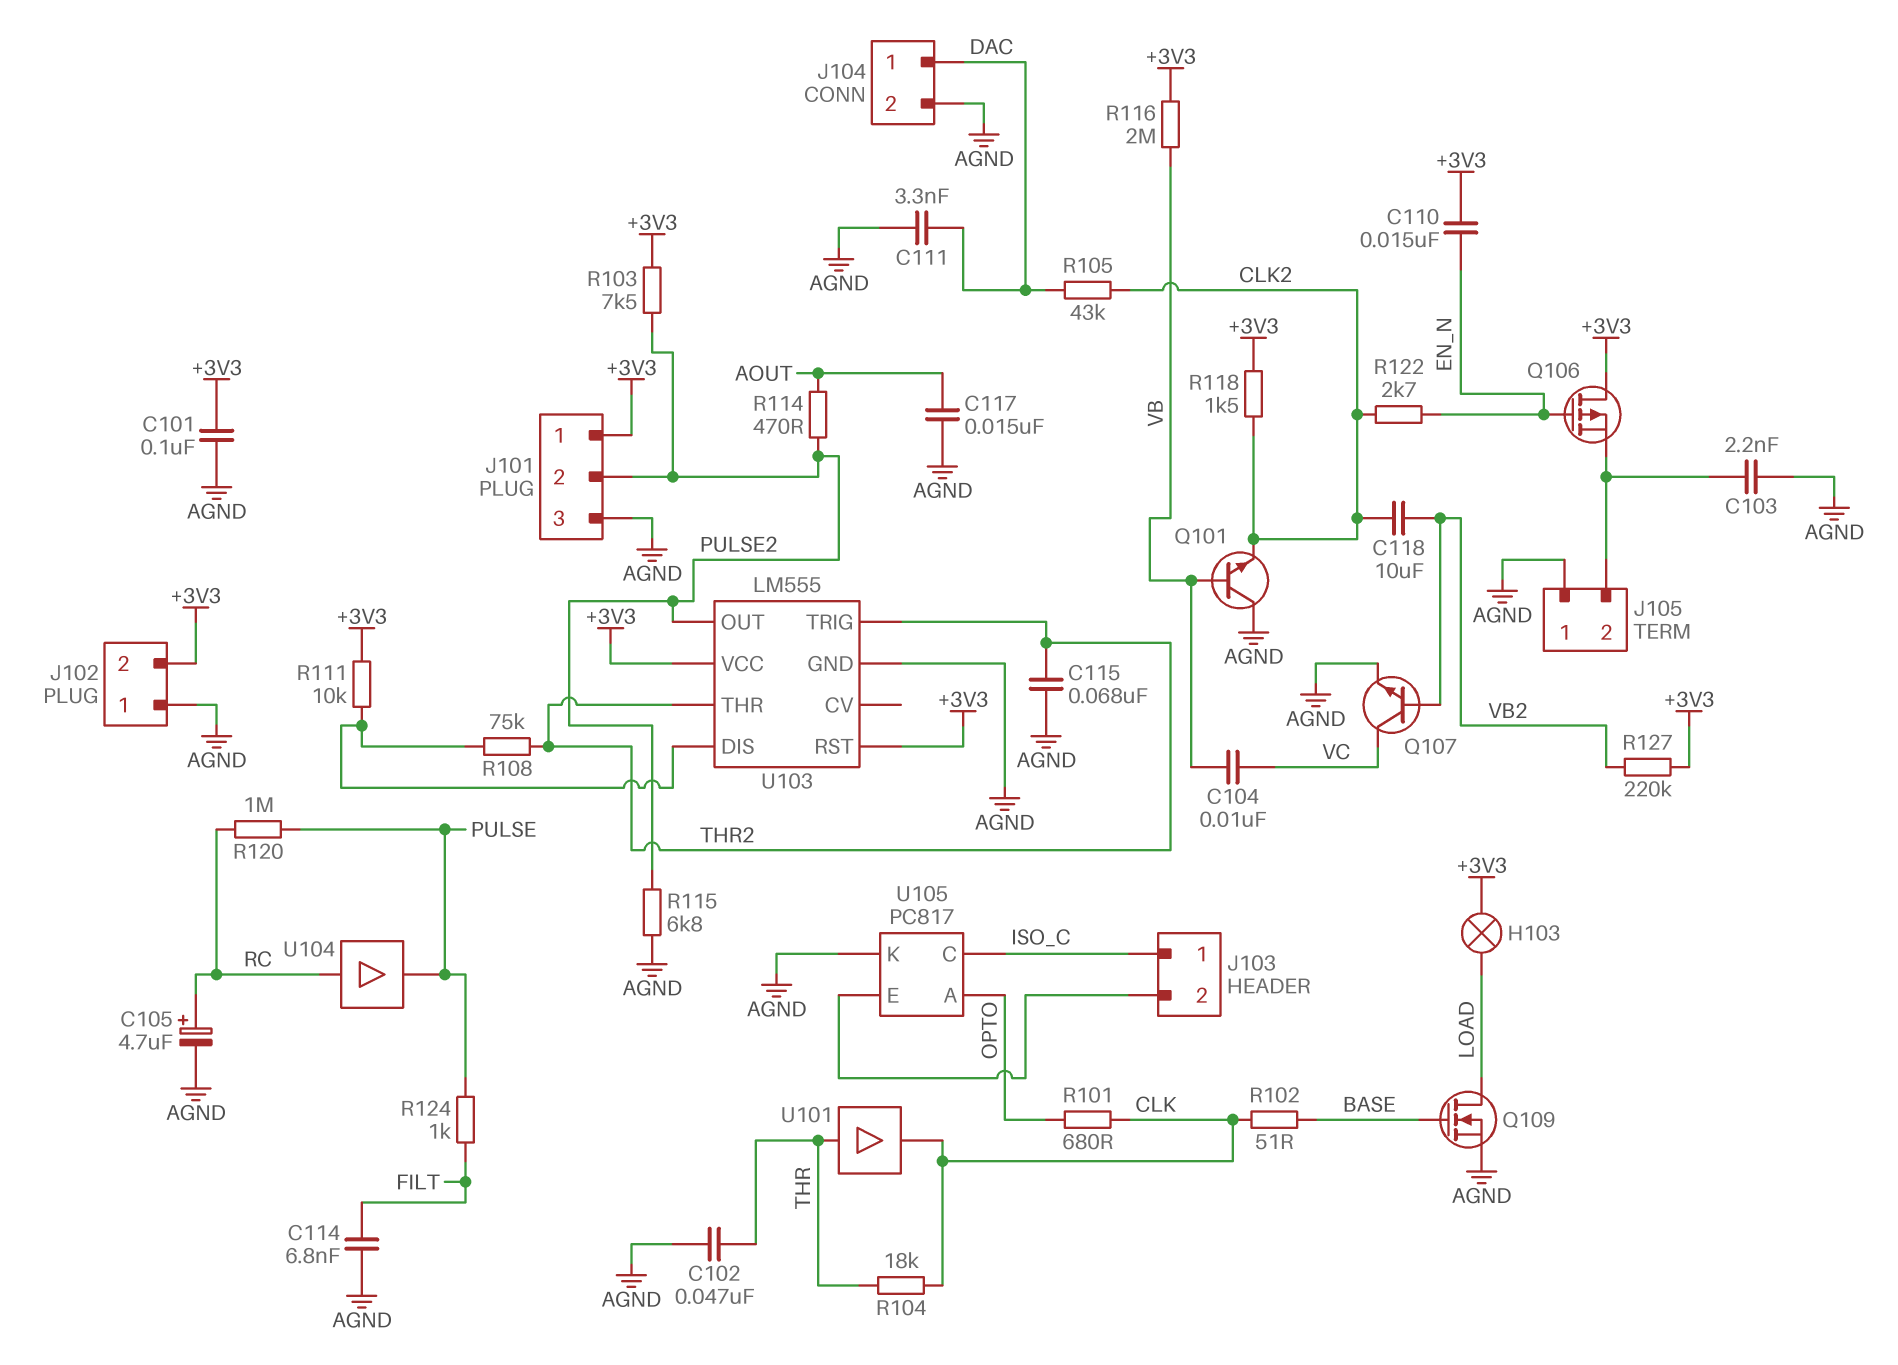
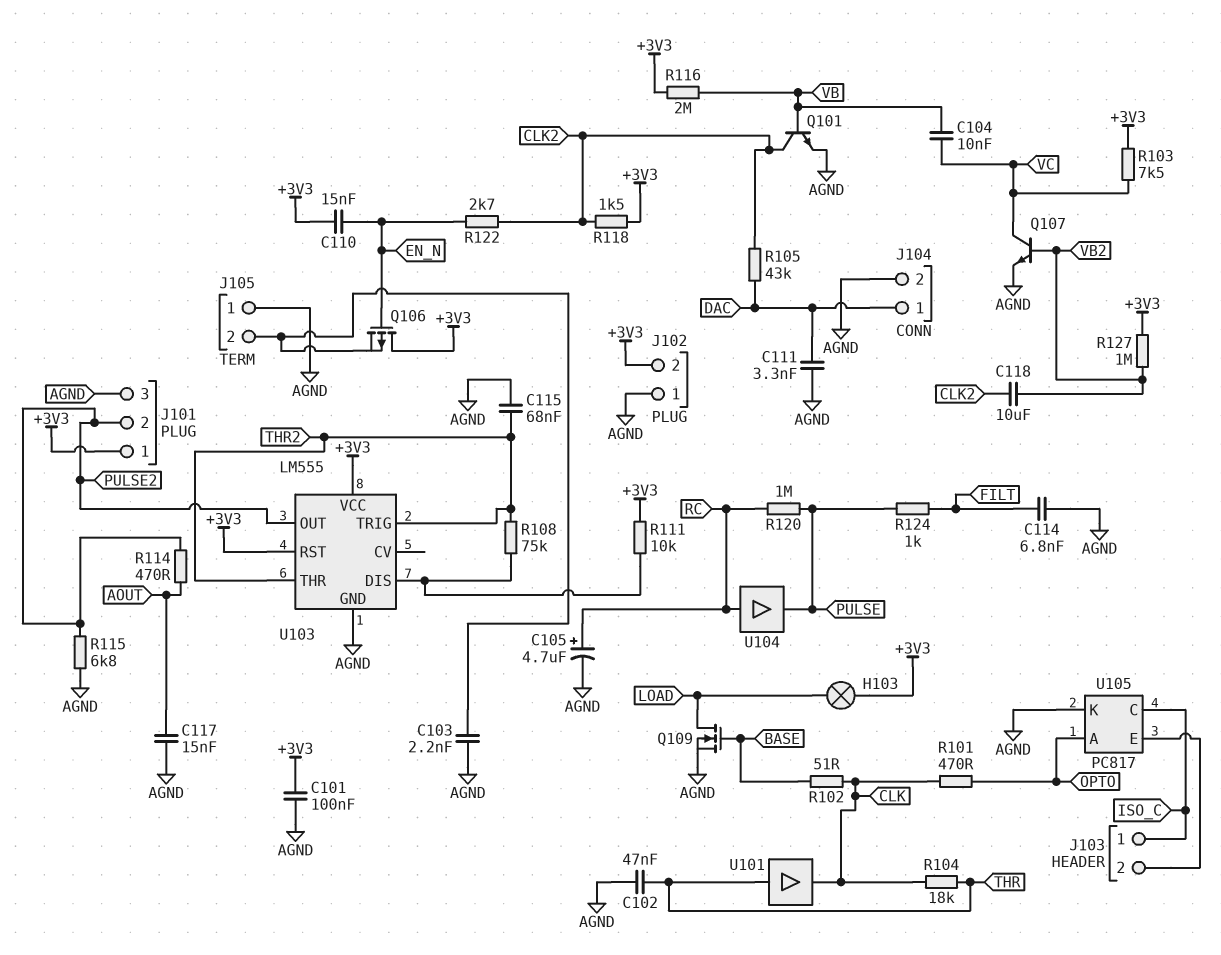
Q101: NPN (B VB, C AGND, E CLK2) -> NPN (B VB, C CLK2, E AGND)
R101: 680 (CLK, OPTO) -> 470 (CLK, OPTO)
R103: 7.5k (+3V3, PULSE2) -> 7.5k (+3V3, VC)
R127: 220k (+3V3, VB2) -> 1M (+3V3, VB2)

